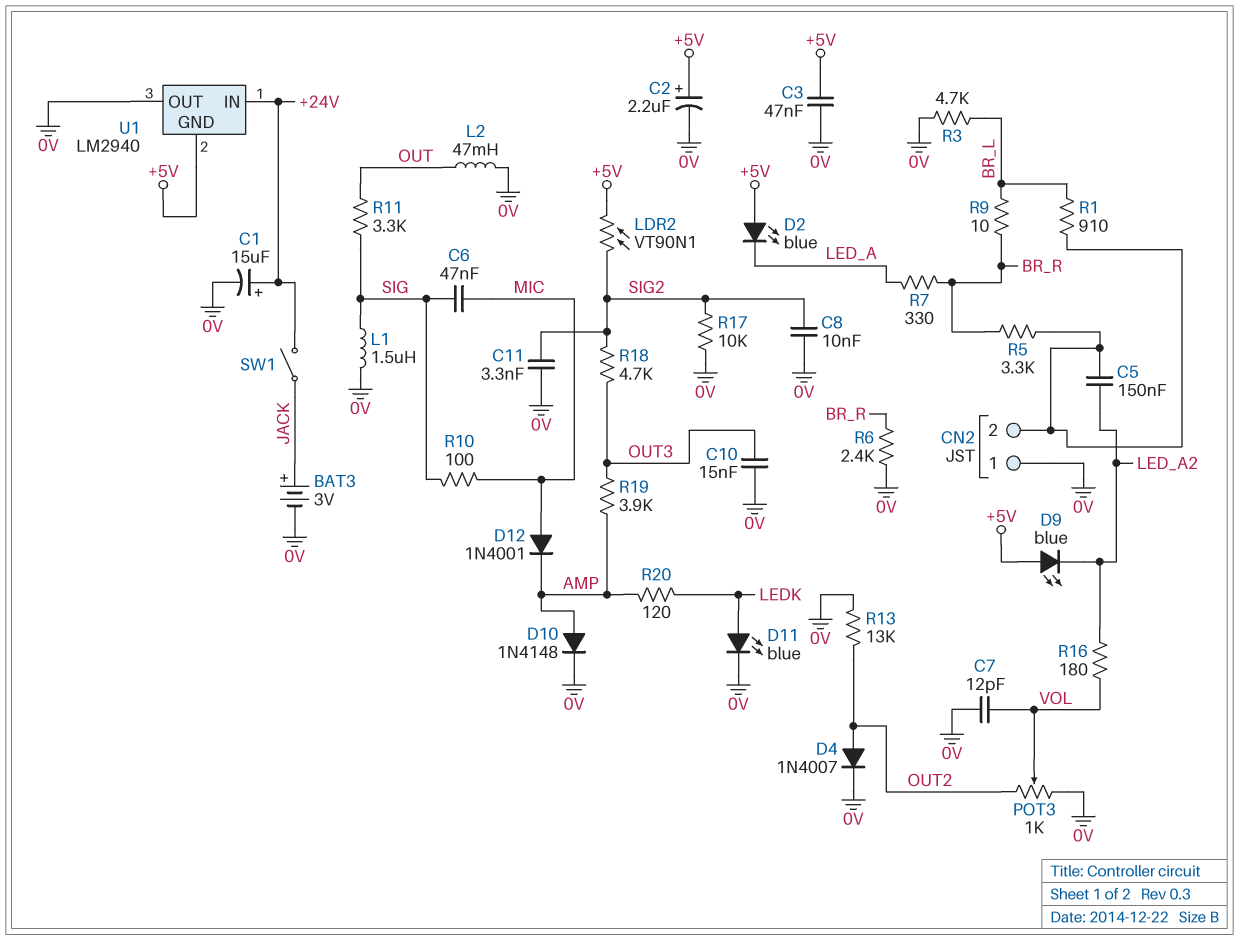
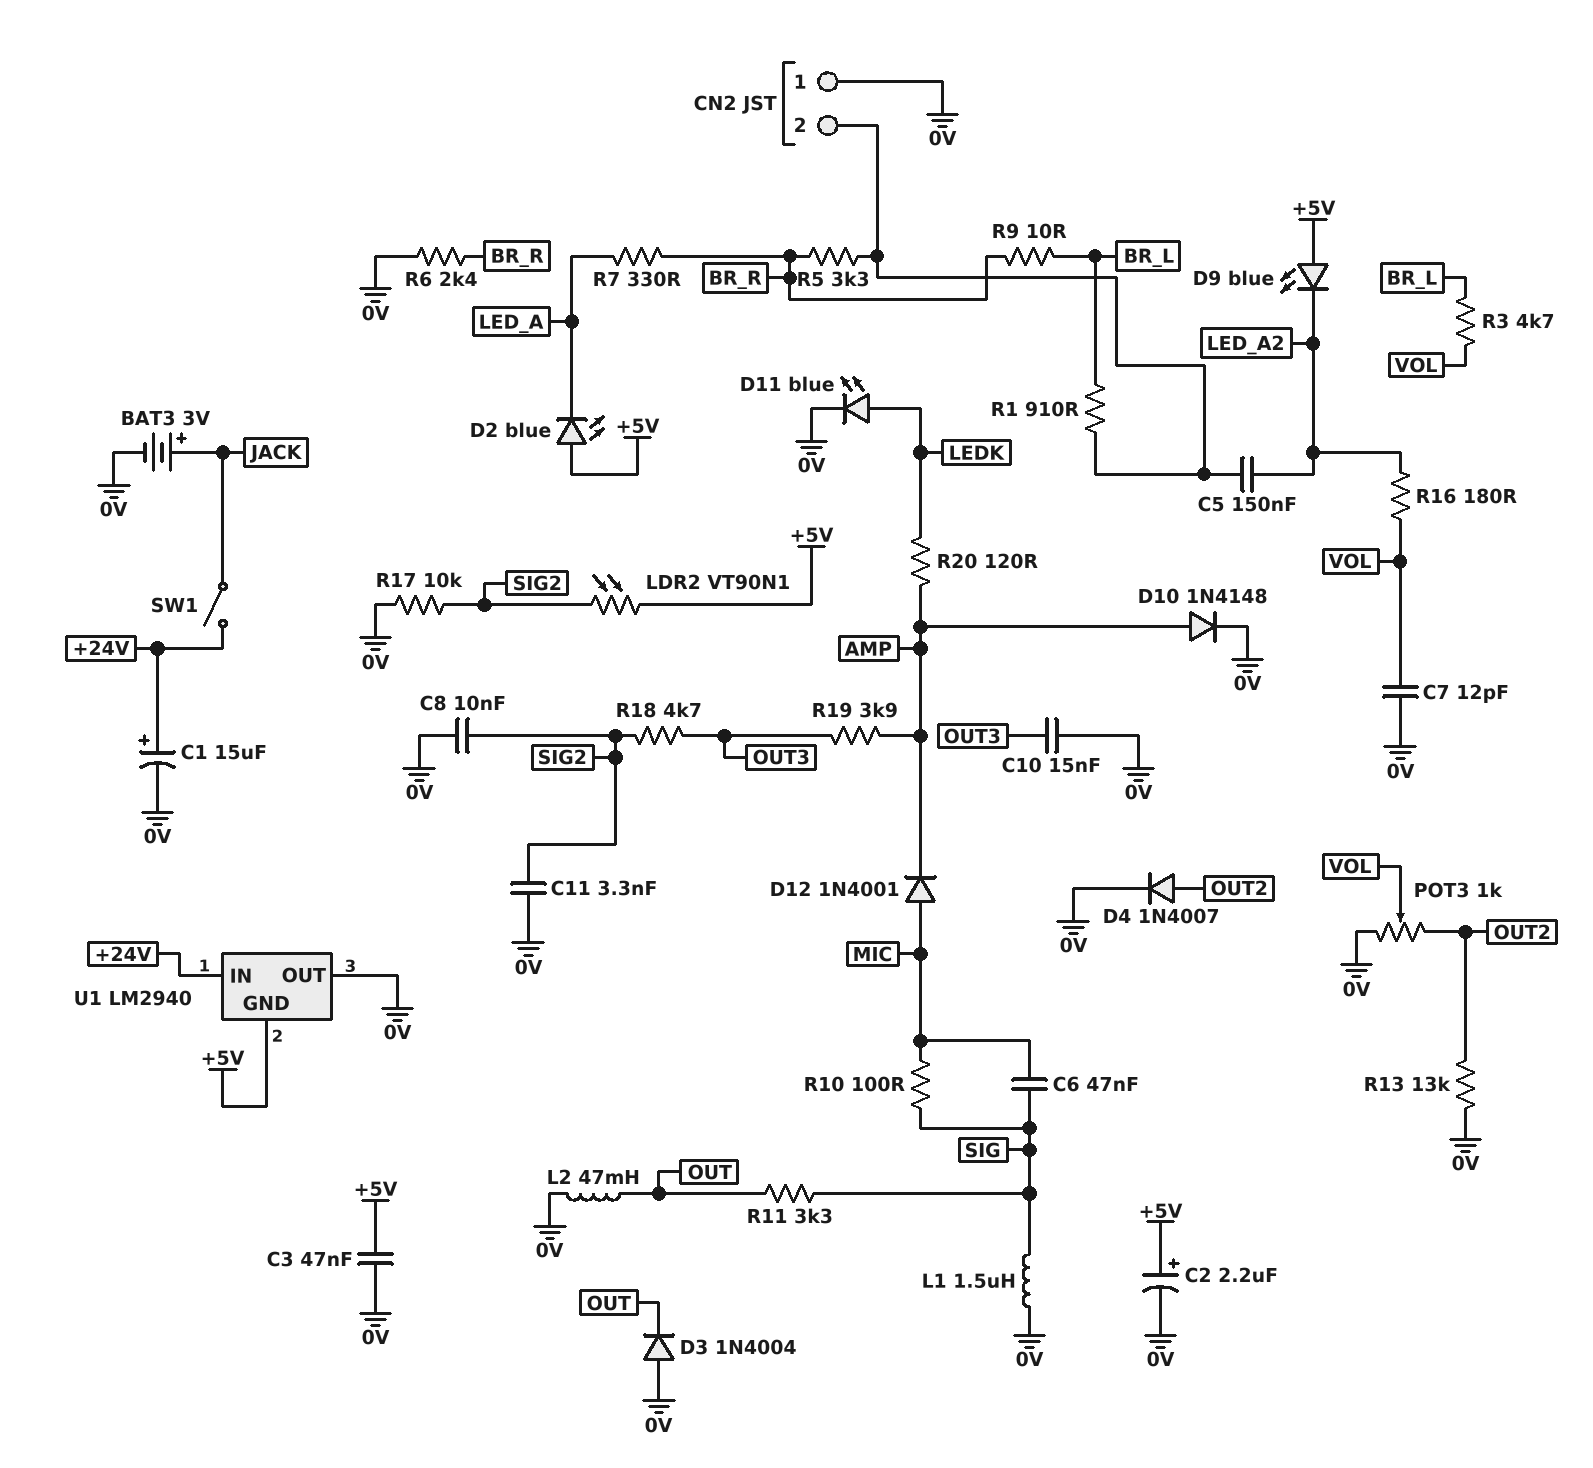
D3: none -> diode 1N4004 (A 0V, K OUT)
R3: 4.7k (0V, BR_L) -> 4.7k (BR_L, VOL)

